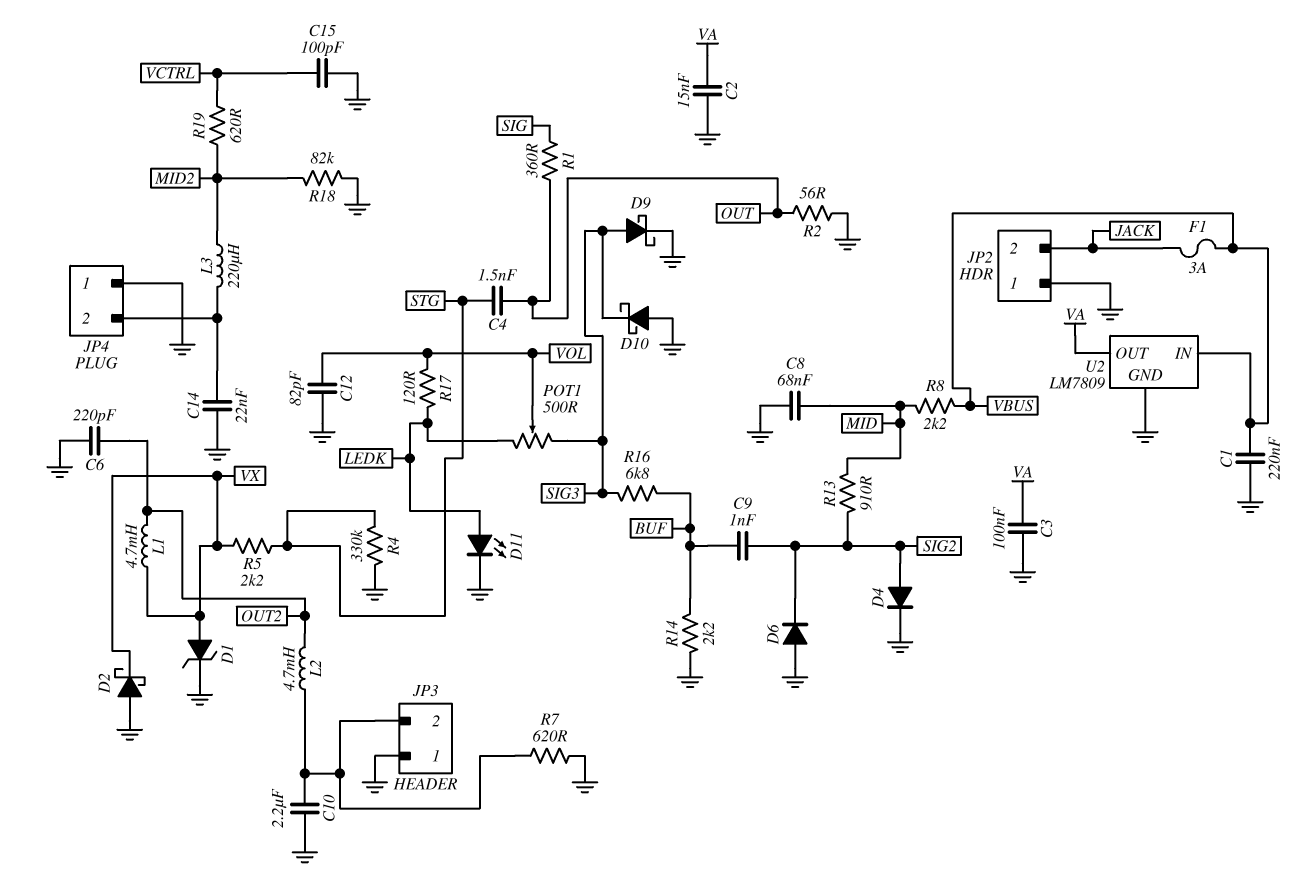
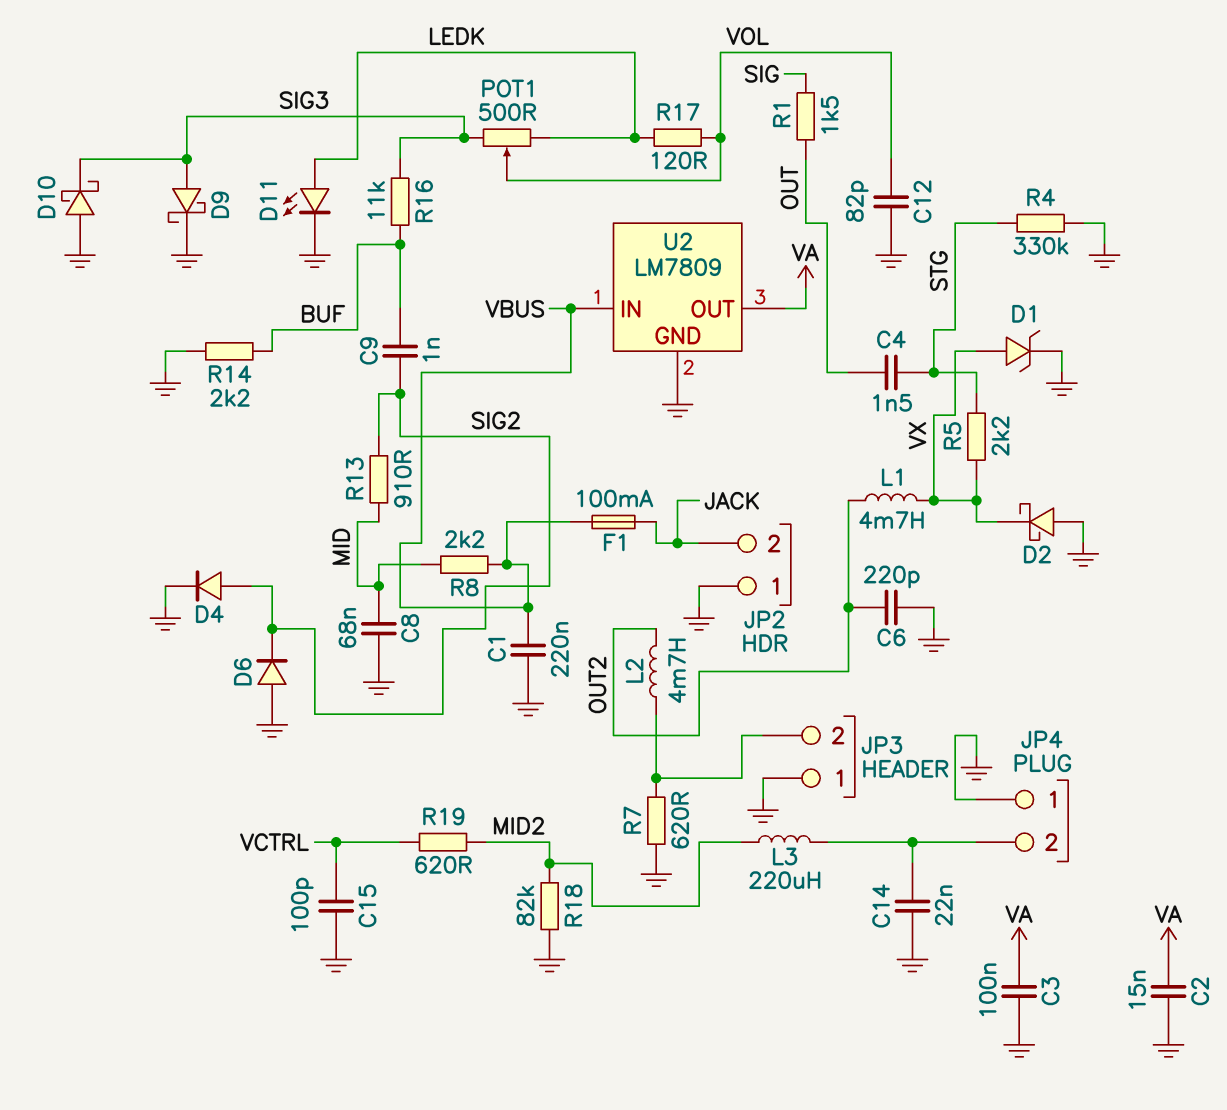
C10: 2.2uF (GND, JP3/2) -> none
F1: 3A (JACK, VBUS) -> 100mA (JACK, VBUS)
R1: 360 (OUT, SIG) -> 1.5k (OUT, SIG)
R2: 56 (GND, OUT) -> none
R16: 6.8k (BUF, SIG3) -> 11k (BUF, SIG3)

